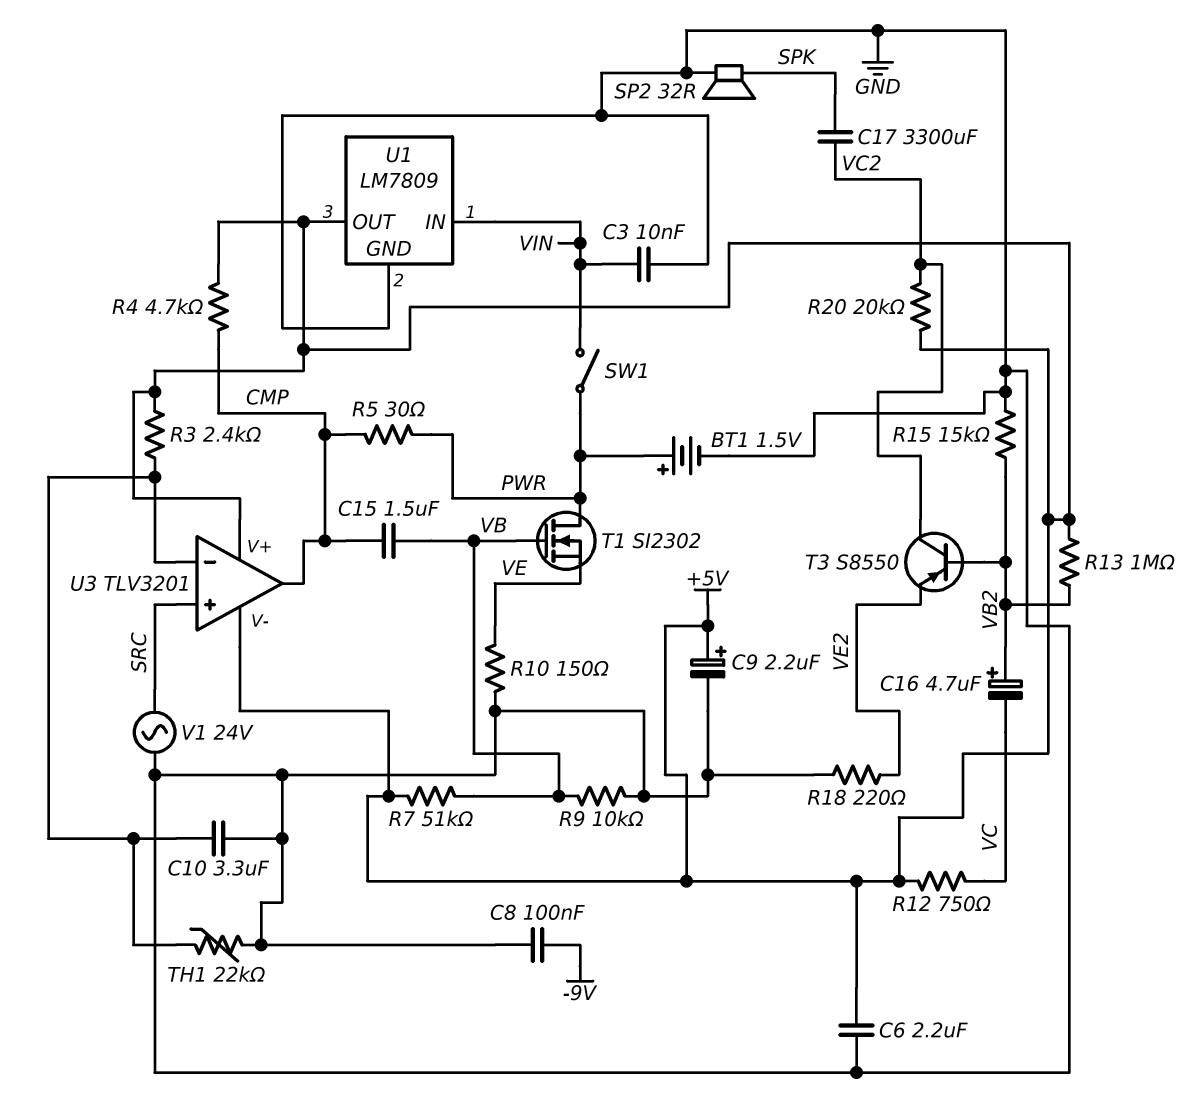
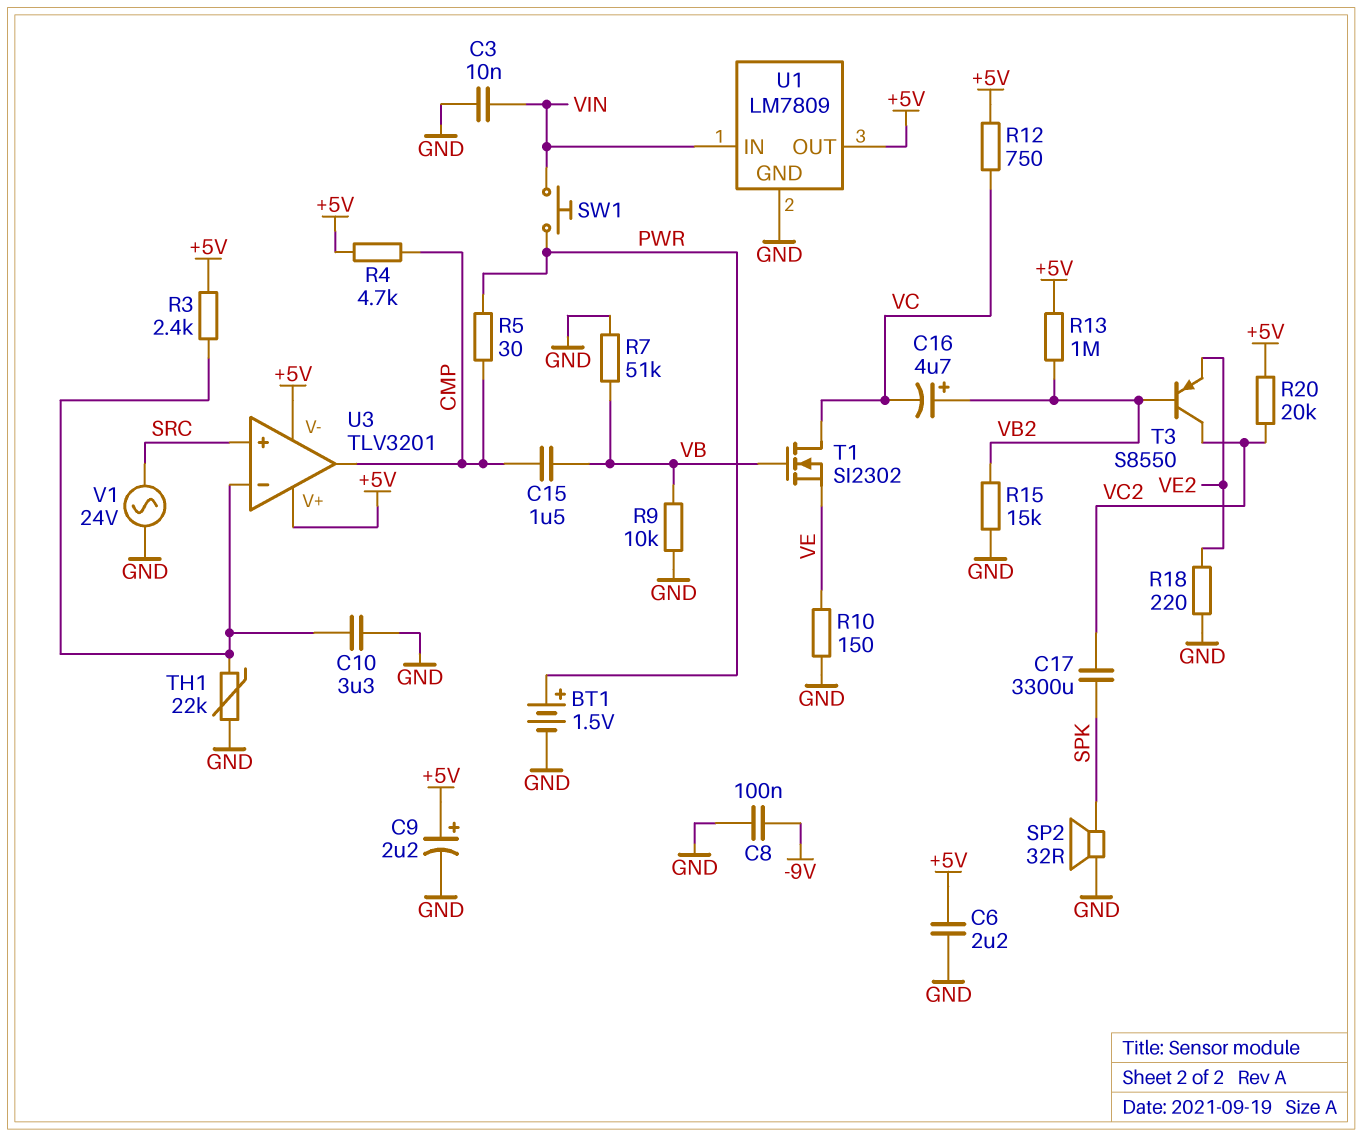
R7: 51k (+5V, VB) -> 51k (GND, VB)
SW1: switch (PWR, VIN) -> button (PWR, VIN)
T1: NMOS SI2302 (G VB, D PWR, S VE) -> NMOS SI2302 (G VB, D VC, S VE)

